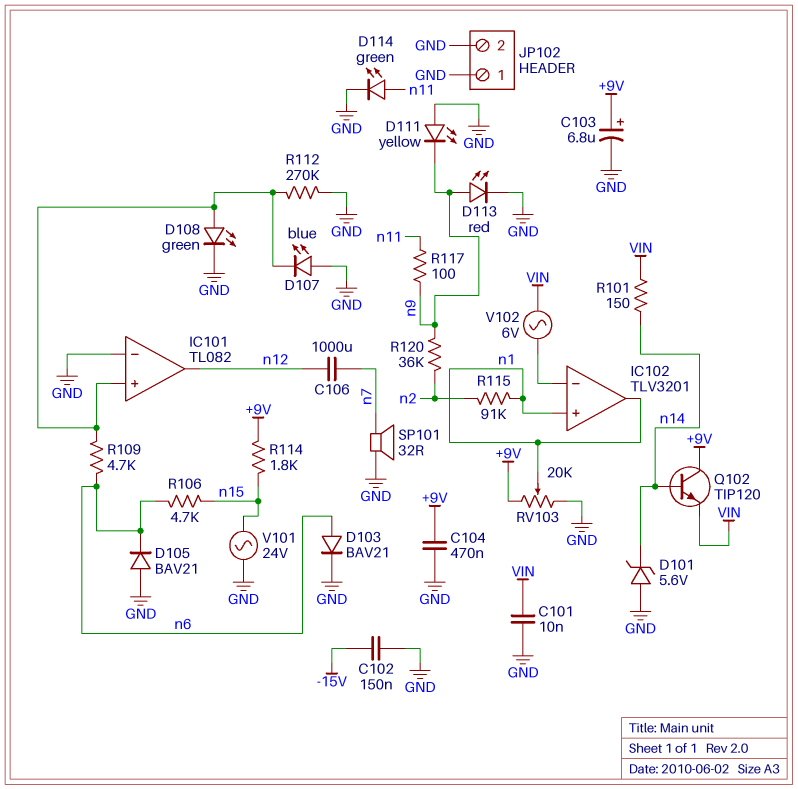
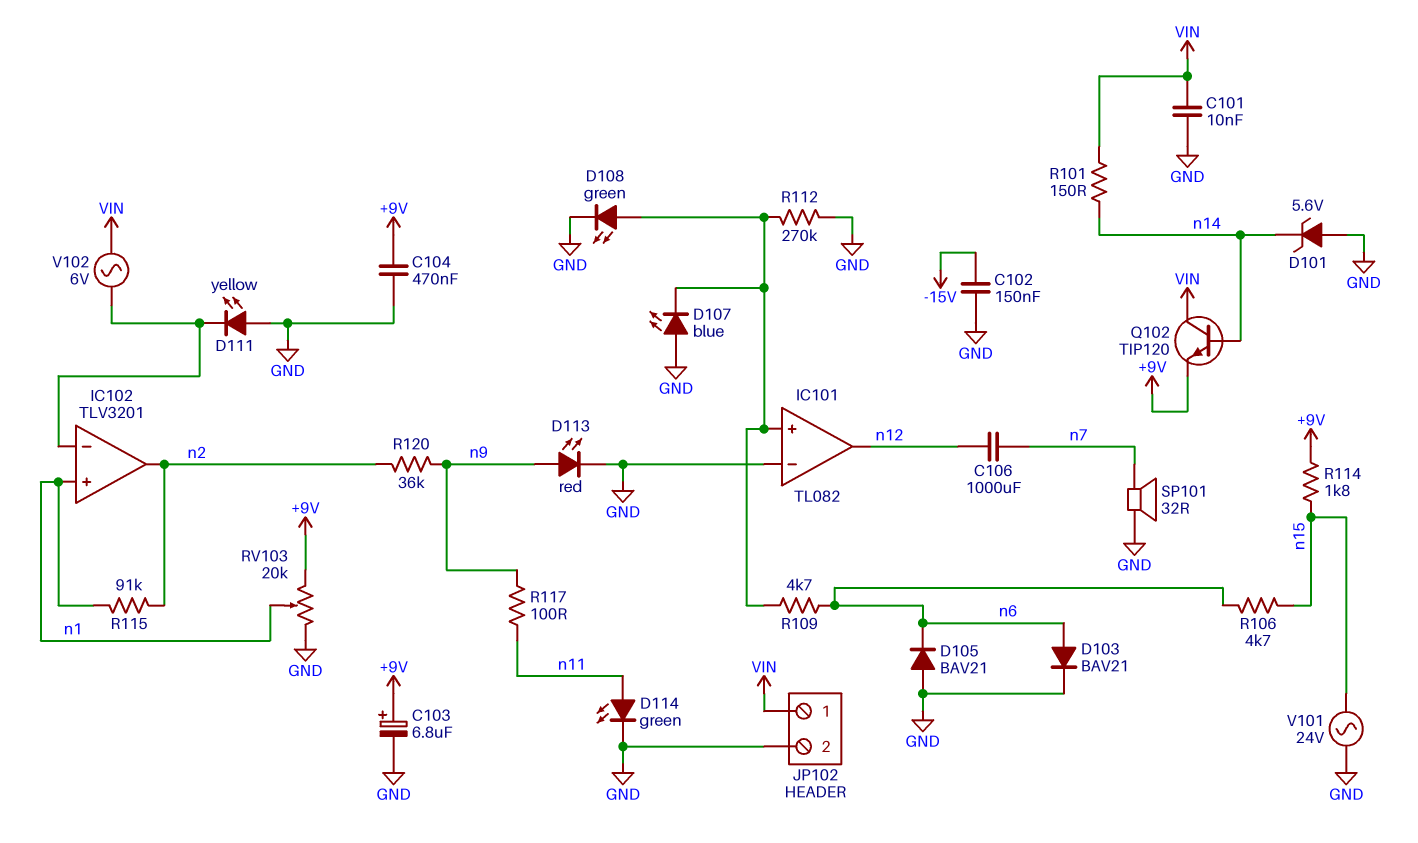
D111: LED yellow (A GND, K n9) -> LED yellow (A GND, K IC102/in-)
IC102 pin out: n1 -> n2
JP102 pin 1: GND -> VIN
Q102: NPN TIP120 (B n14, C +9V, E VIN) -> NPN TIP120 (B n14, C VIN, E +9V)

